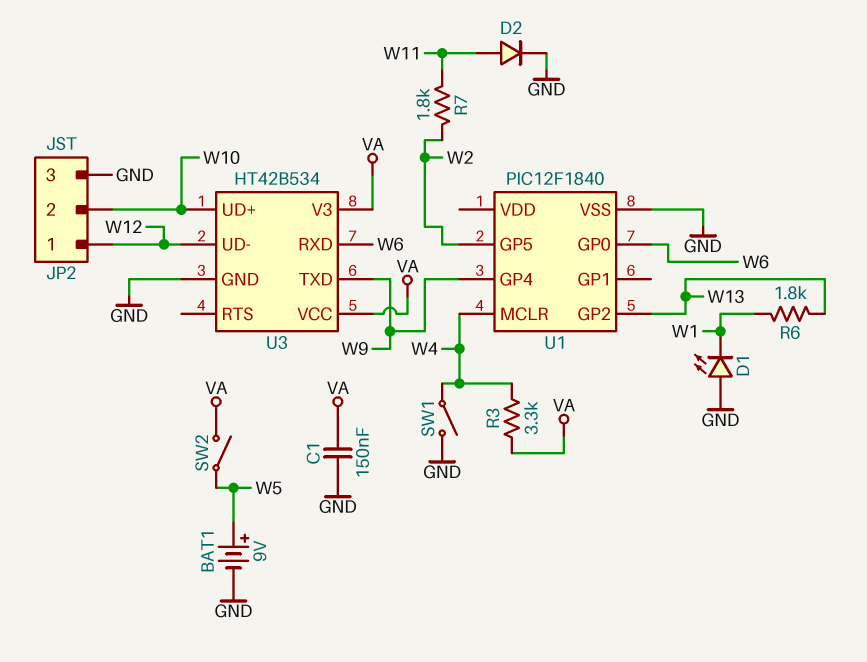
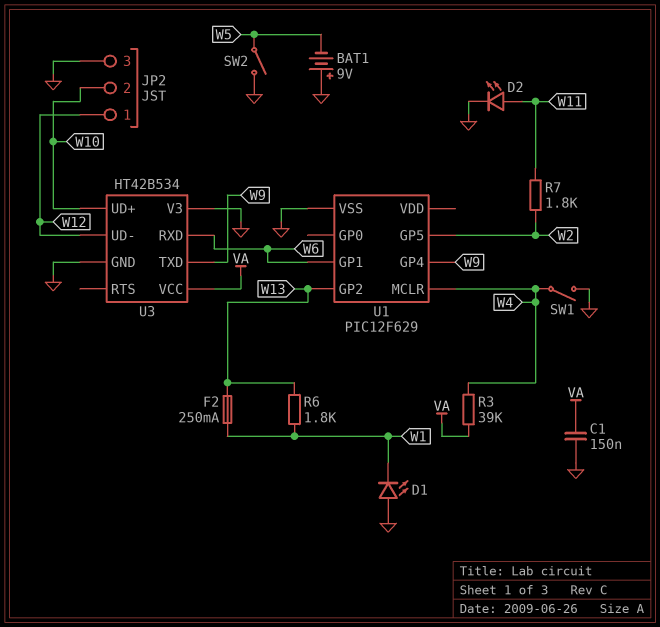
BAT1: 9V (plus W5, minus GND) -> 9V (plus GND, minus W5)
D2: diode (A W11, K GND) -> LED (A W11, K GND)
F2: none -> 250mA (W1, W13)
R3: 3.3k (VA, W4) -> 39k (VA, W4)
SW2: switch (VA, W5) -> switch (GND, W5)
U1: PIC12F1840 -> PIC12F629
U1 pin GP0: W6 -> none
U1 pin GP1: none -> W6
U3 pin V3: VA -> GND

